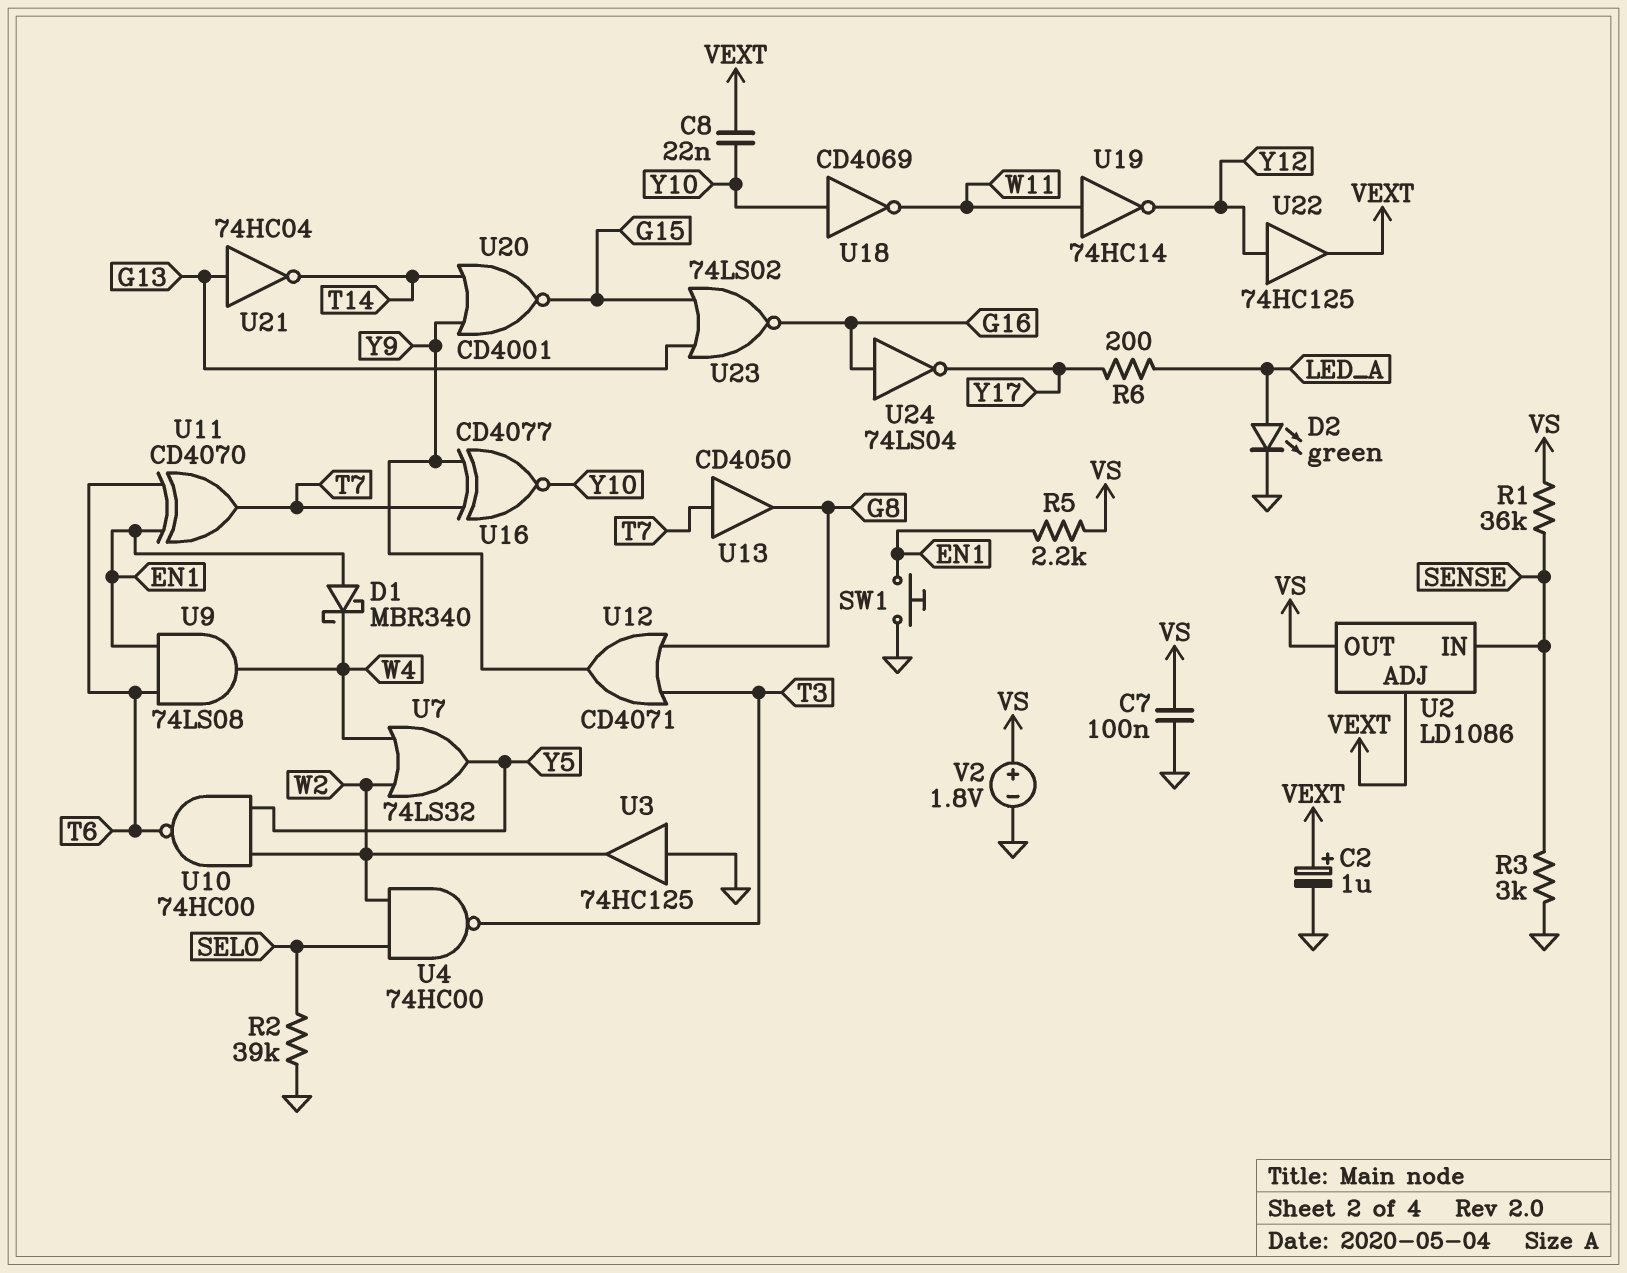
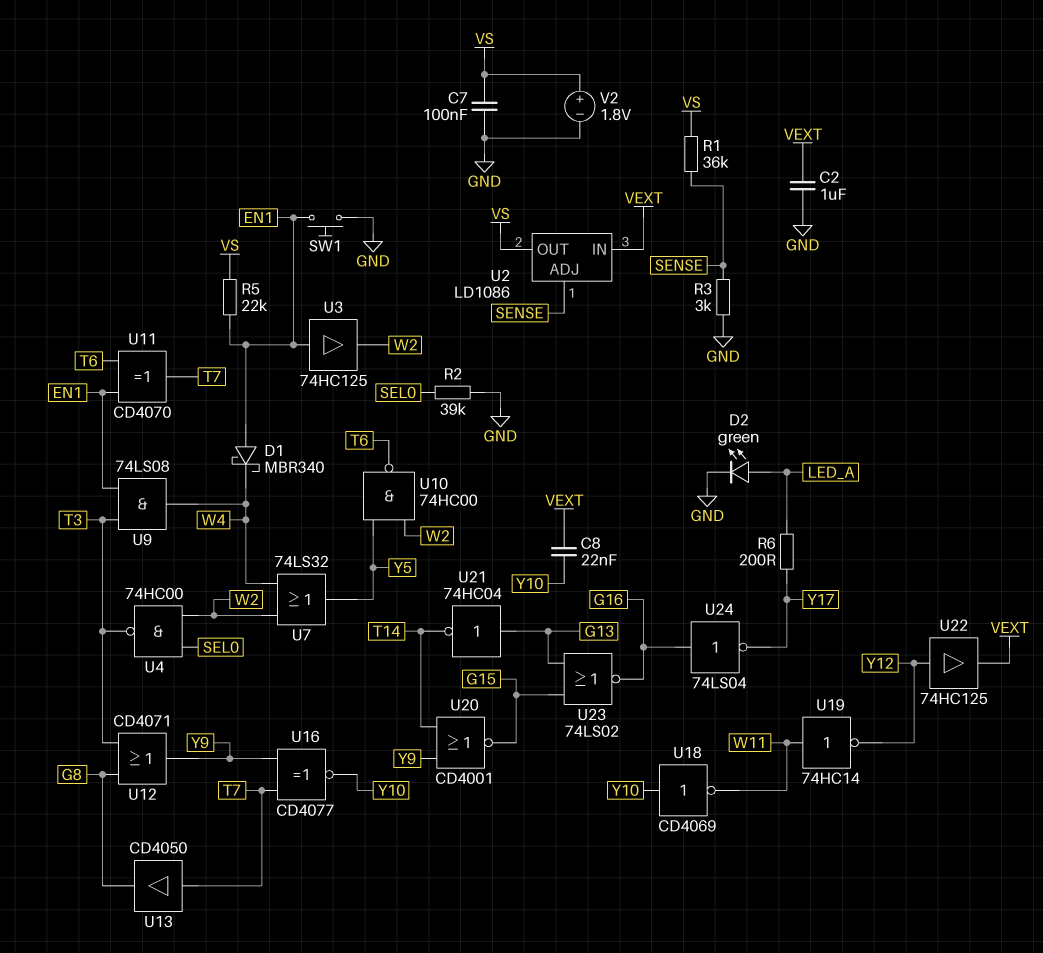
C2: 1uF (plus VEXT, minus GND) -> 1uF (GND, VEXT)
R5: 2.2k (EN1, VS) -> 22k (EN1, VS)
U2 pin ADJ: VEXT -> SENSE
U2 pin IN: SENSE -> VEXT
U3: buffer 74HC125 (in GND, out W2) -> buffer 74HC125 (in EN1, out W2)
U9: AND 74LS08 (in EN1, in T6, out W4) -> AND 74LS08 (in EN1, in T3, out W4)

